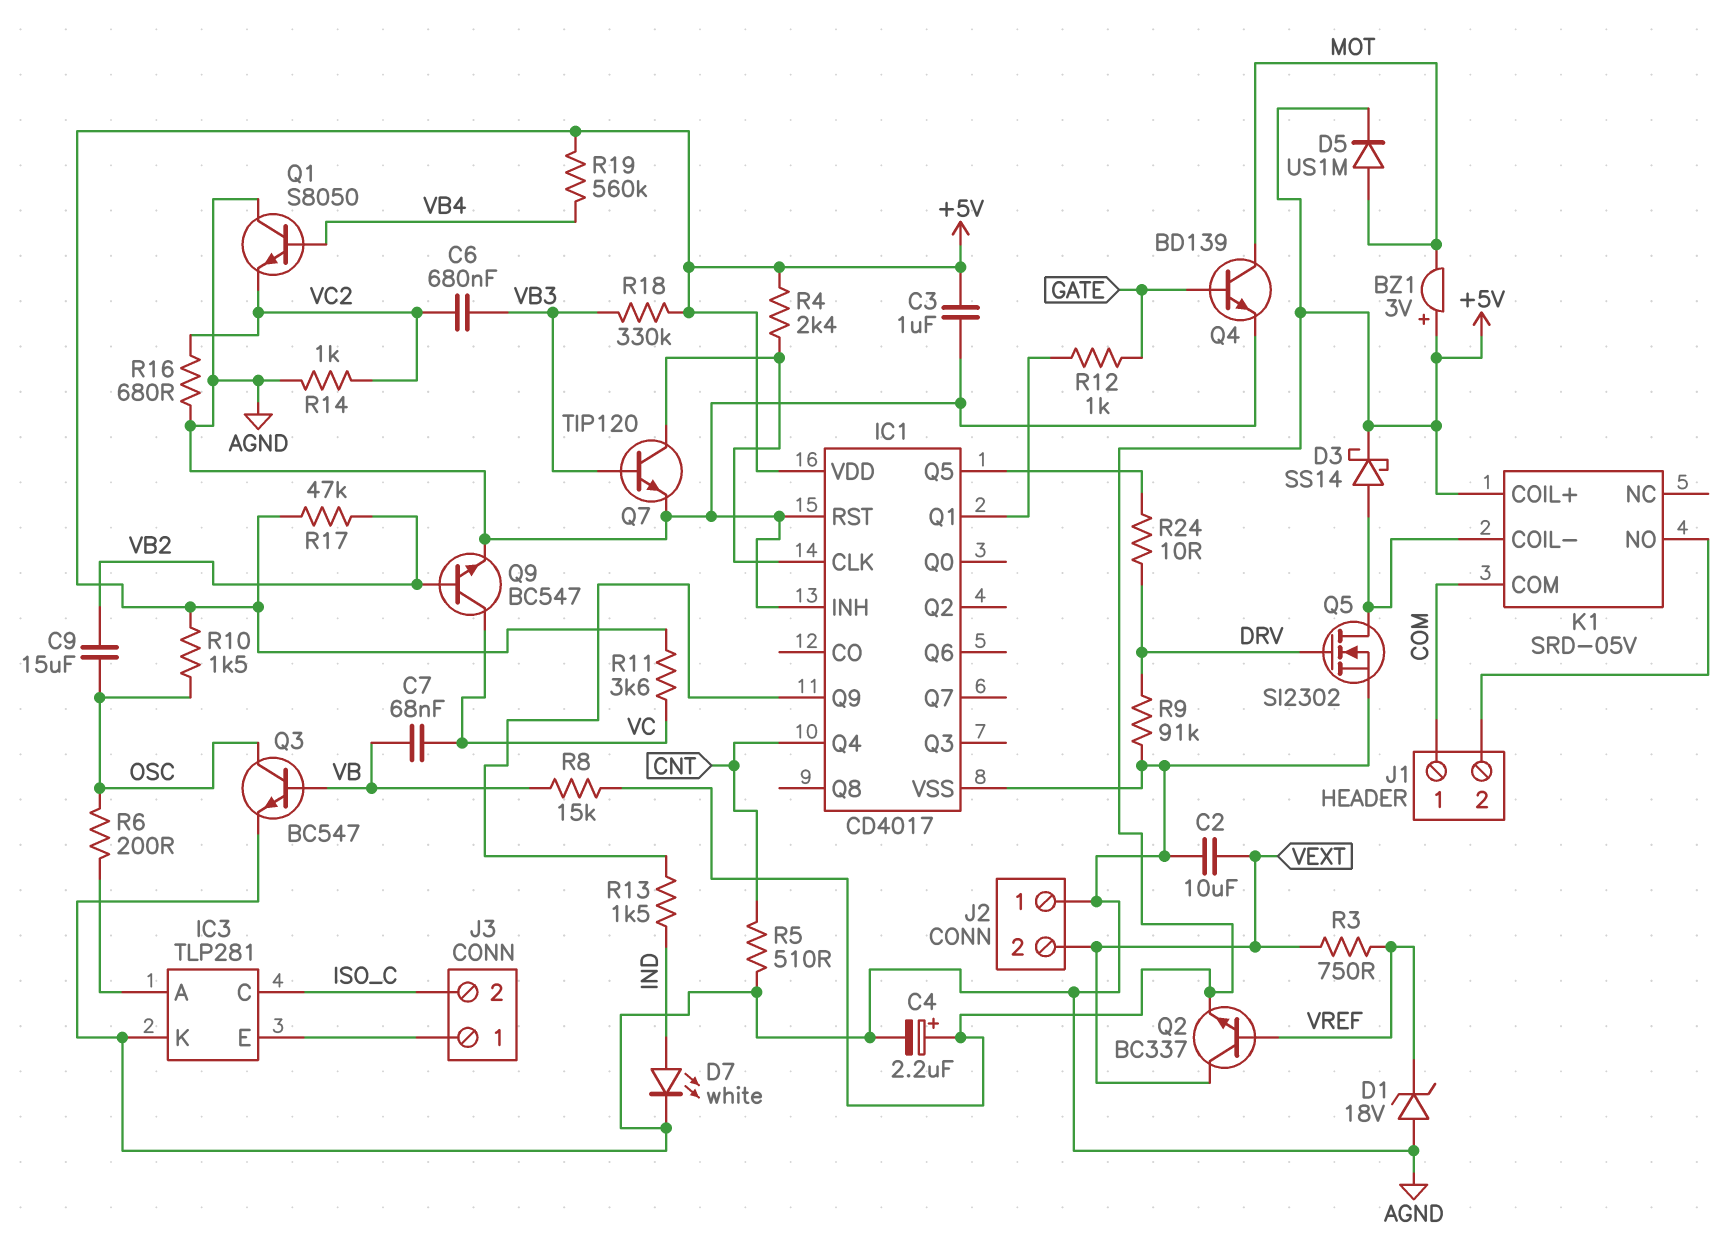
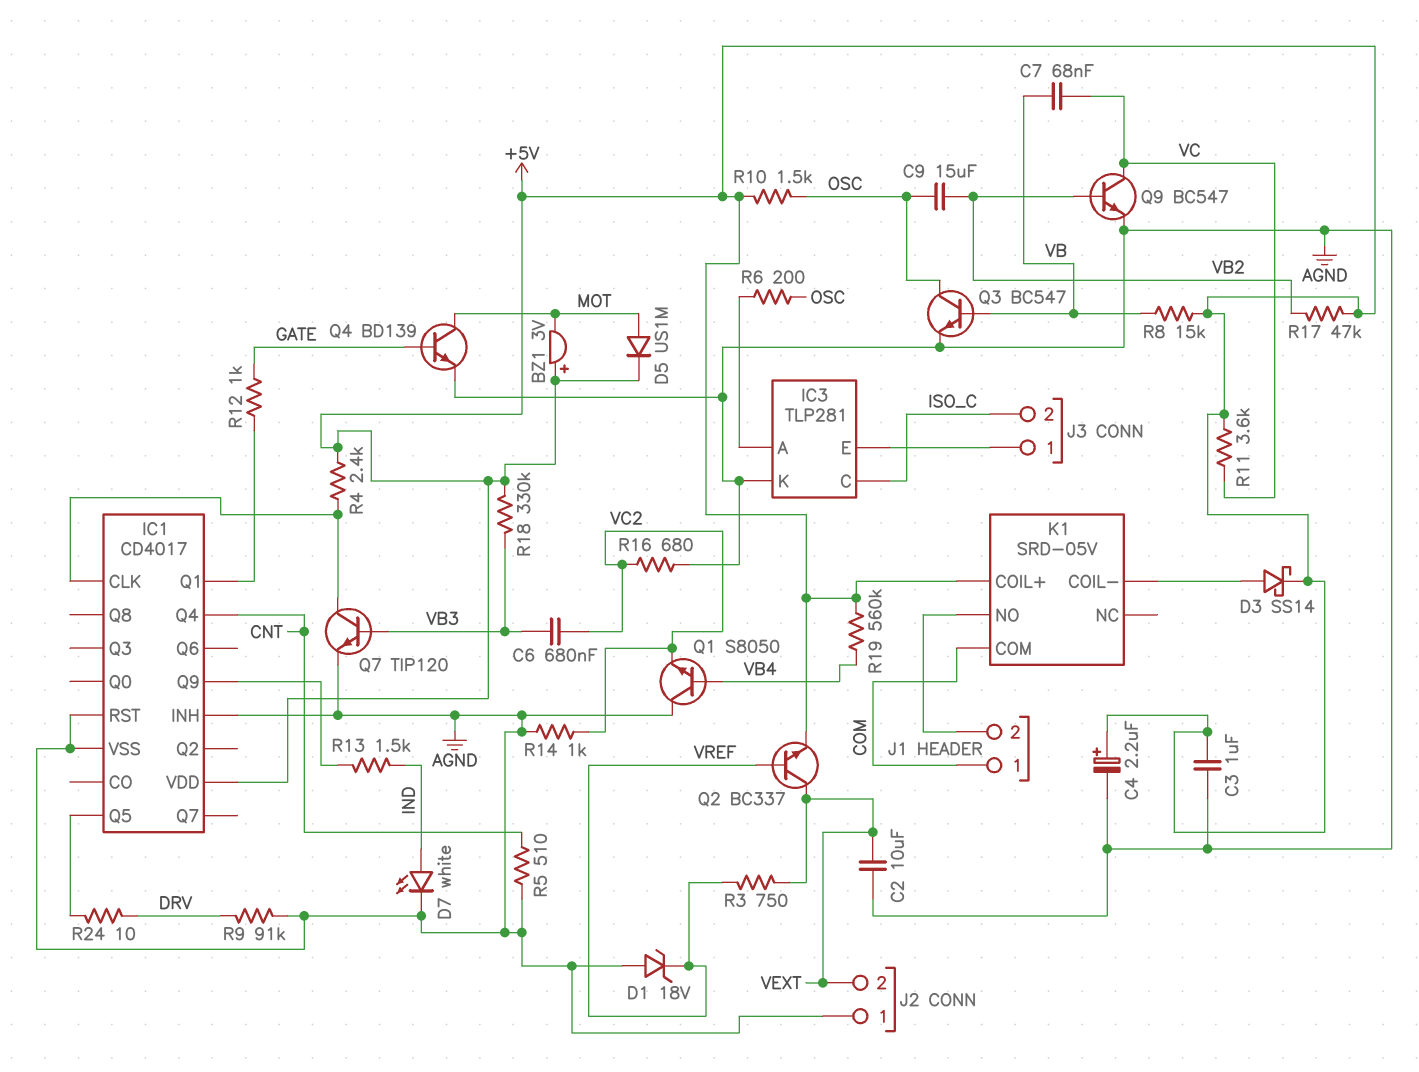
Q5: NMOS SI2302 (G DRV, D K1/COIL-, S AGND) -> none

